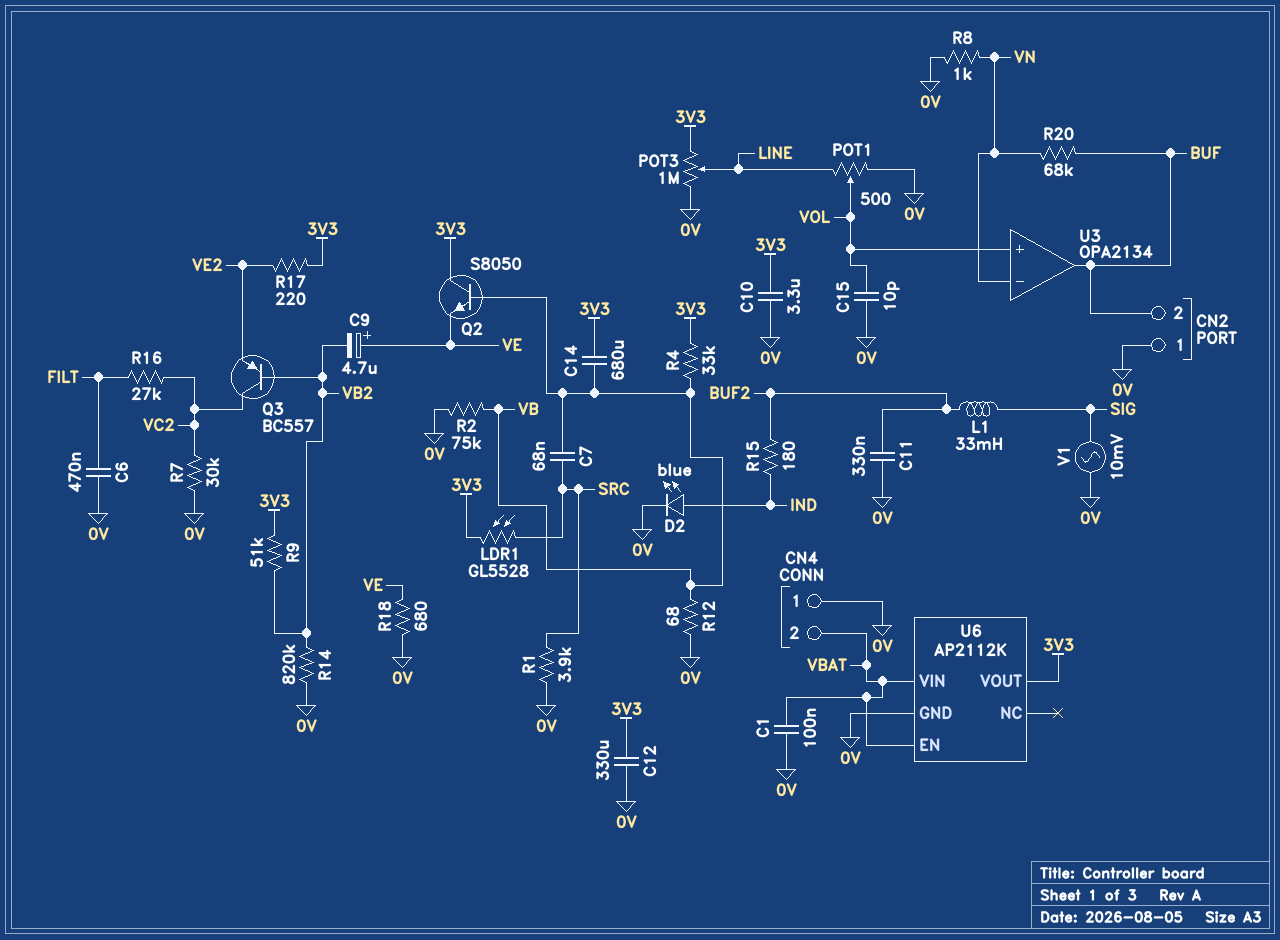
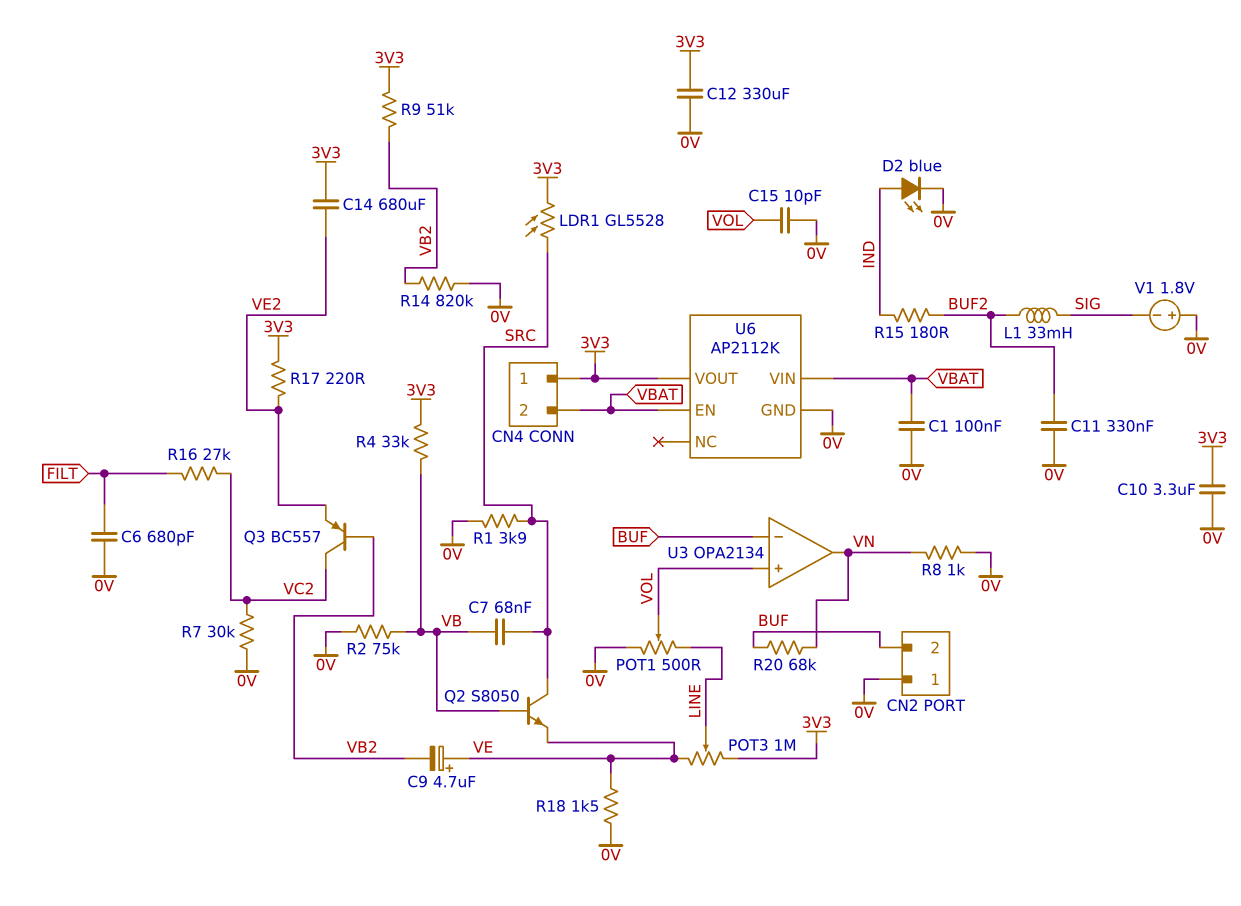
C6: 470nF (0V, FILT) -> 680pF (0V, FILT)
C14: 680uF (3V3, VB) -> 680uF (3V3, VE2)
CN4 pin 1: 0V -> 3V3
POT3: 1M (0V, 3V3, wiper LINE) -> 1M (3V3, VE, wiper LINE)
Q2: NPN S8050 (B VB, C 3V3, E VE) -> NPN S8050 (B VB, C SRC, E VE)
R12: 68 (0V, VB) -> none
R18: 680 (0V, VE) -> 1.5k (0V, VE)
U3 pin in-: VN -> BUF
U3 pin out: BUF -> VN
V1: AC 10mV (0V, SIG) -> 1.8V (plus 0V, minus SIG)

